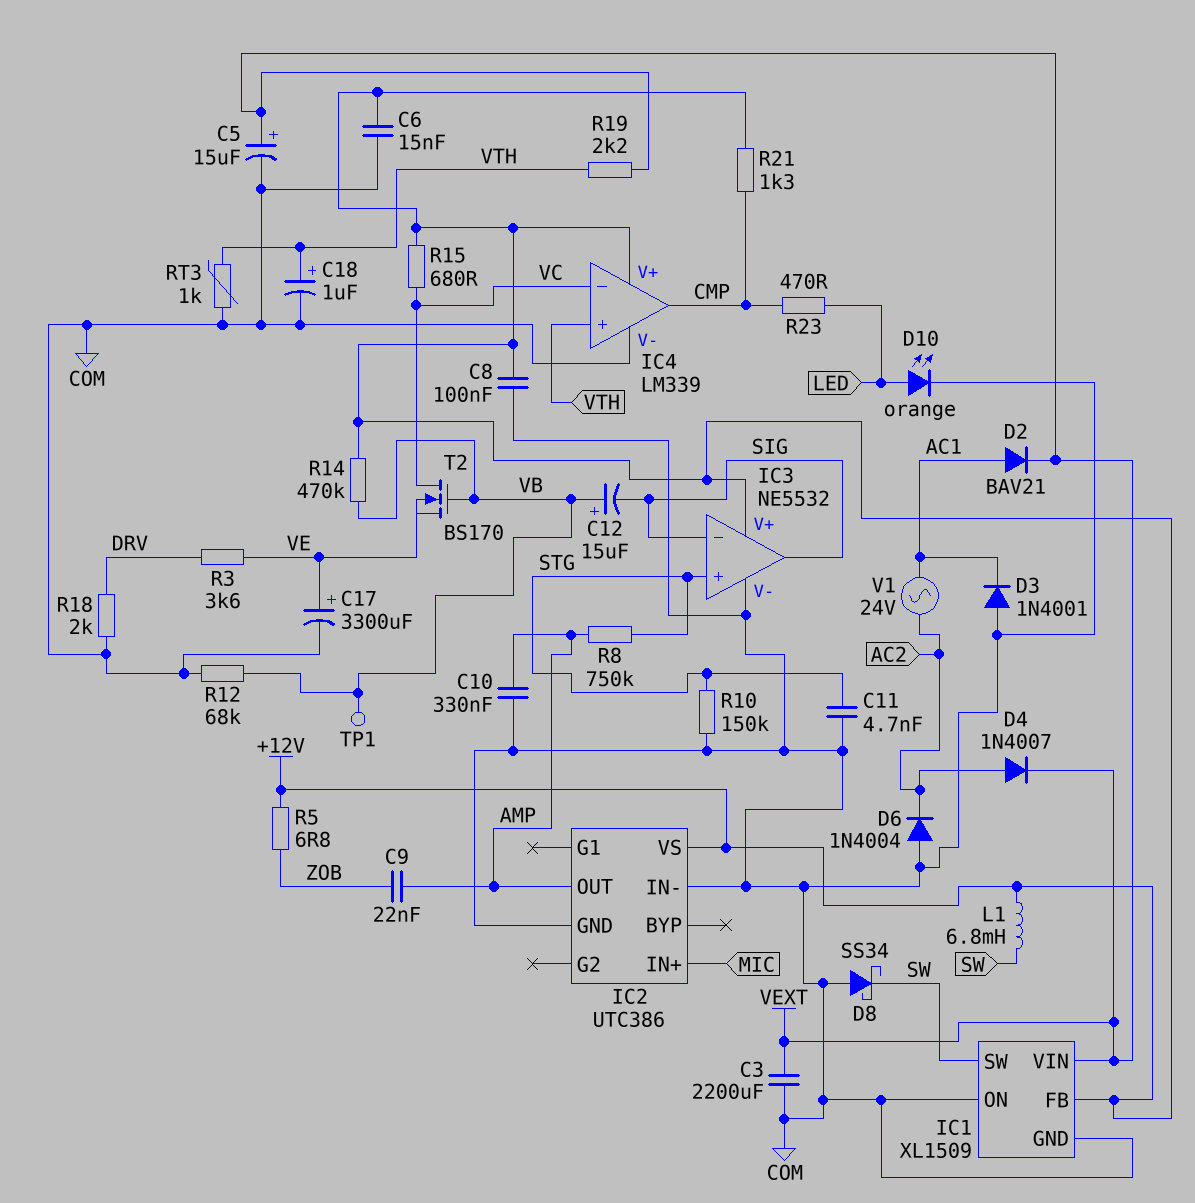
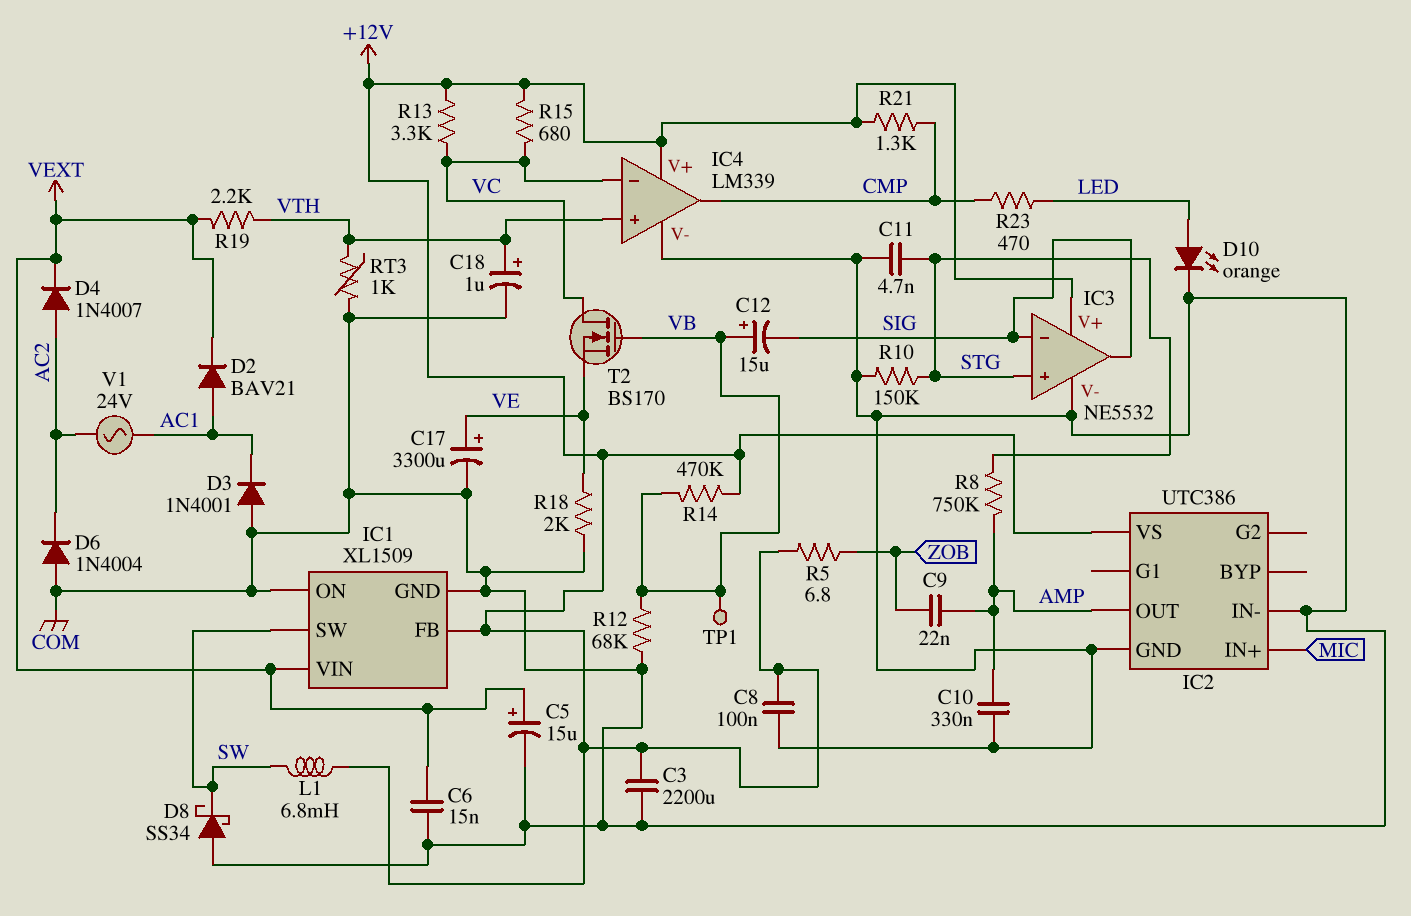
C3: 2200uF (COM, VEXT) -> 2200uF (+12V, COM)
C6: 15nF (+12V, COM) -> 15nF (COM, VEXT)
R3: 3.6k (DRV, VE) -> none
R13: none -> 3.3k (+12V, VC)
R18: 2k (COM, DRV) -> 2k (COM, VE)

